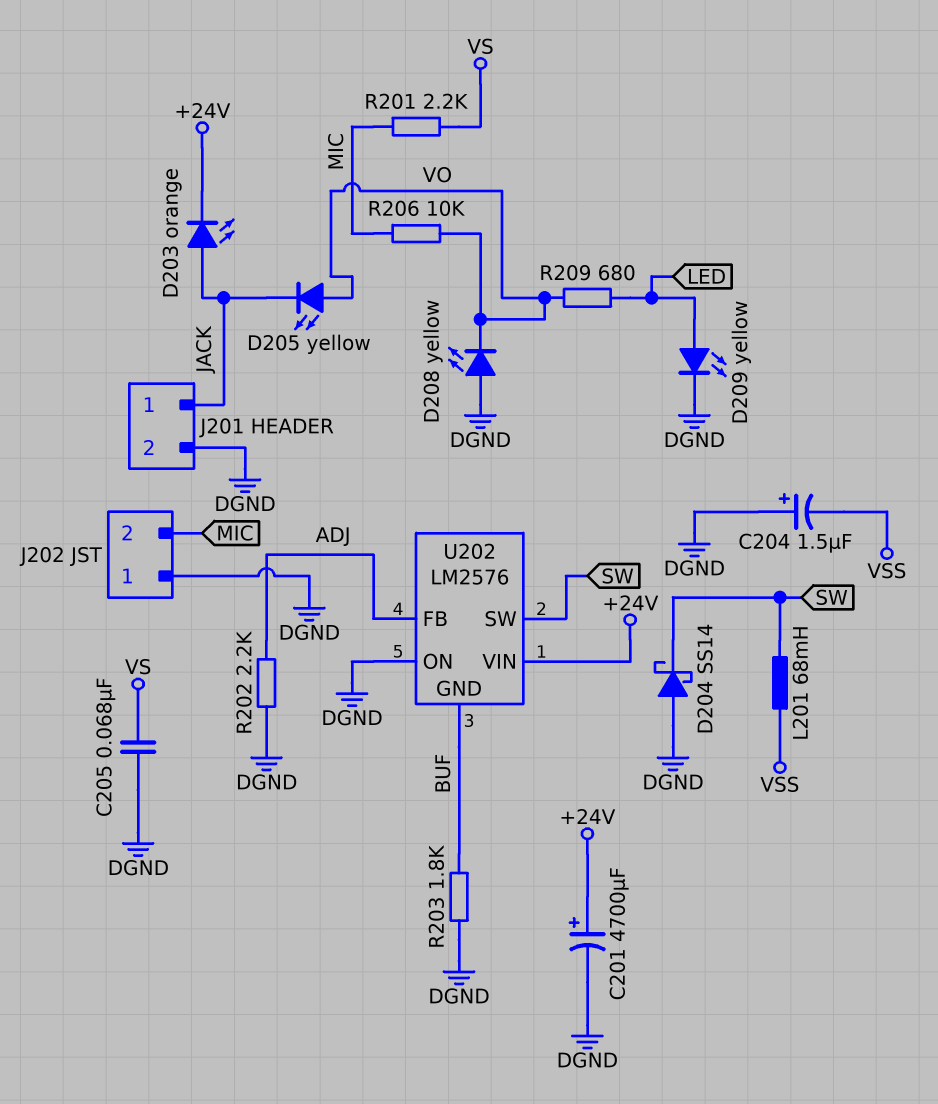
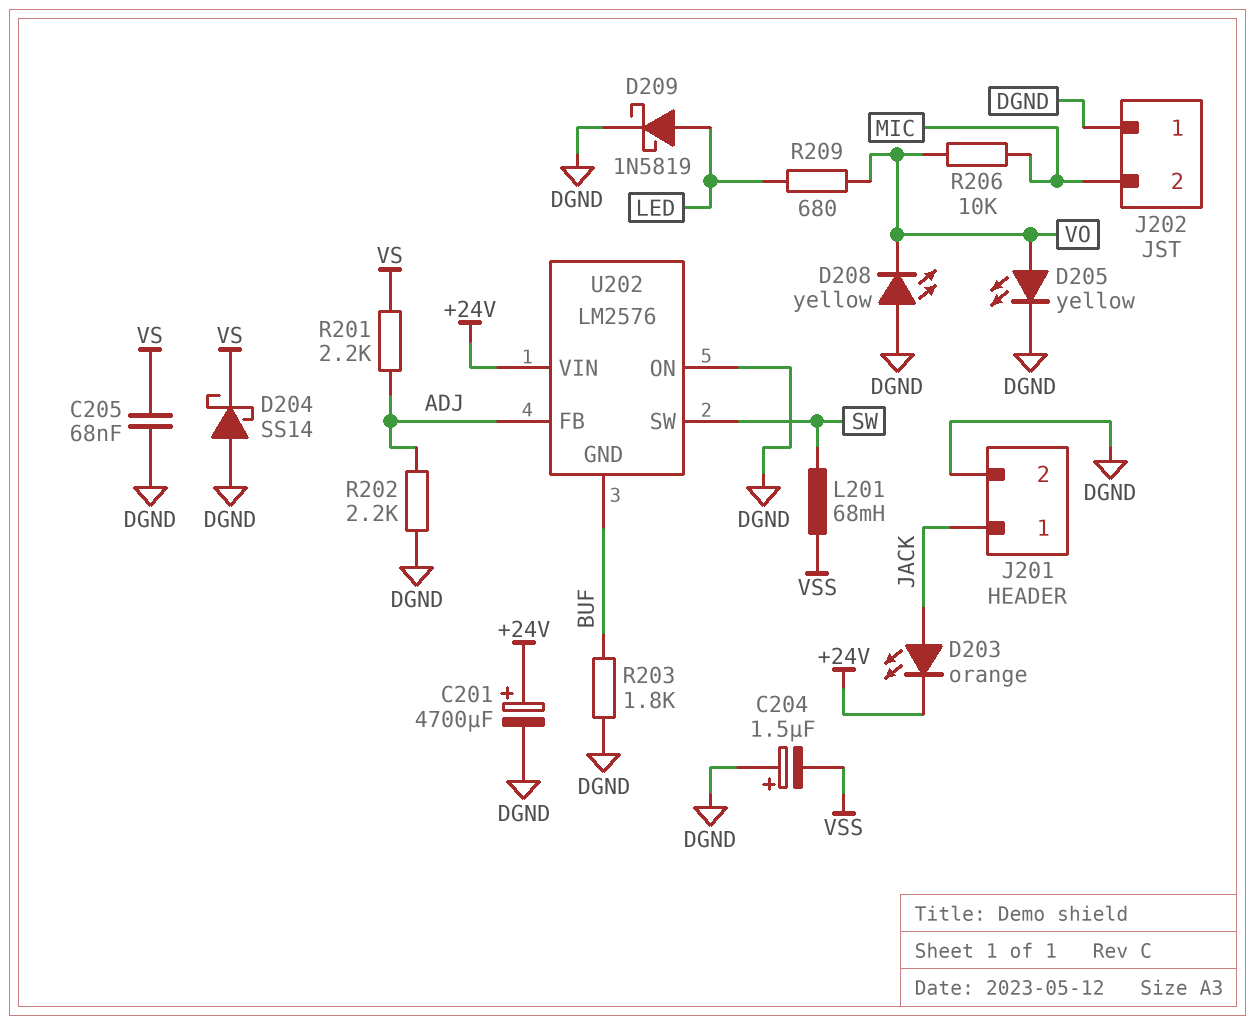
D204: schottky SS14 (A DGND, K SW) -> schottky SS14 (A DGND, K VS)
D205: LED yellow (A VO, K JACK) -> LED yellow (A VO, K DGND)
D209: LED yellow (A LED, K DGND) -> schottky 1N5819 (A LED, K DGND)
R201: 2.2k (MIC, VS) -> 2.2k (ADJ, VS)

